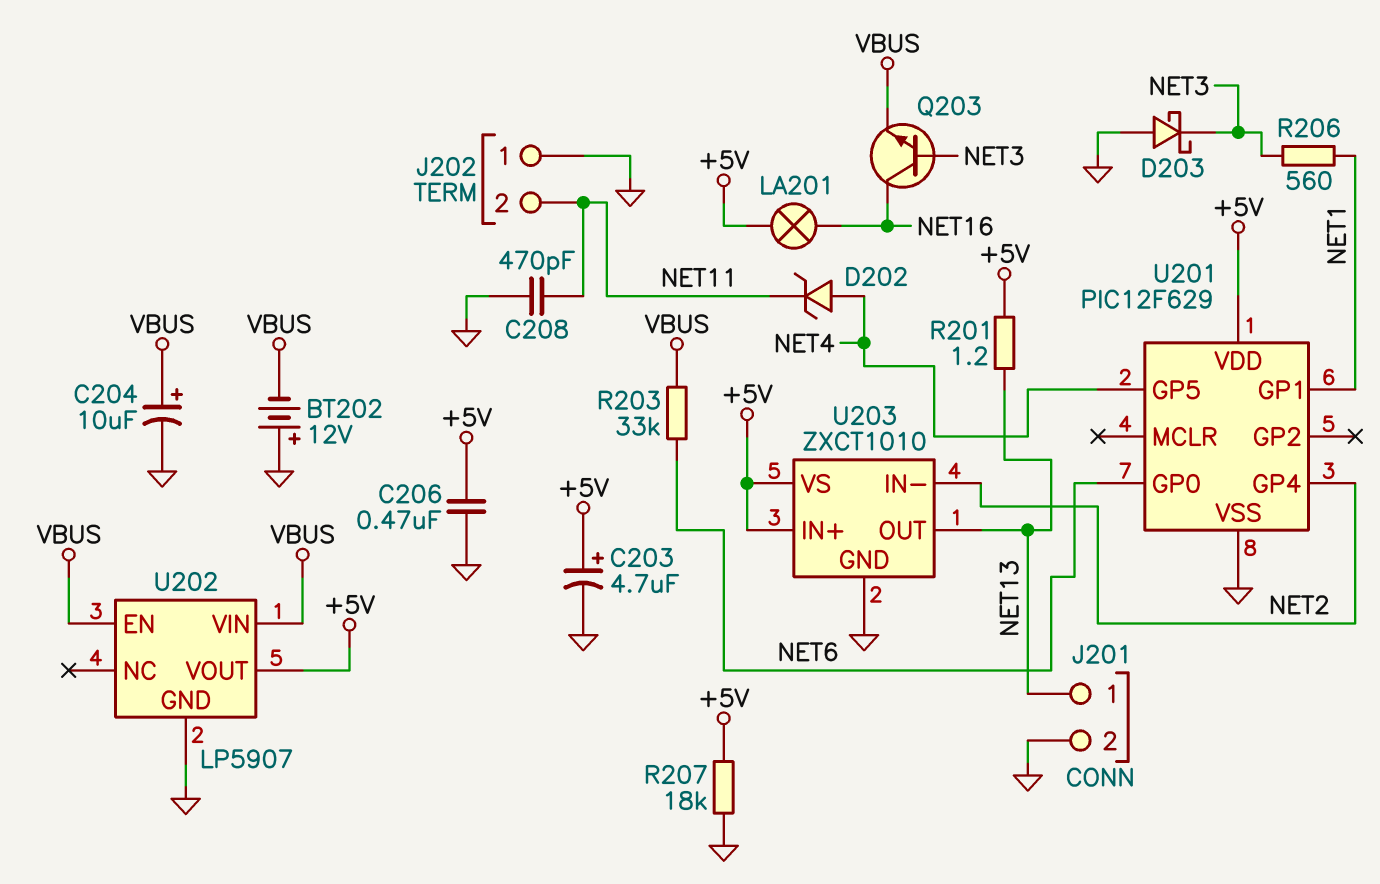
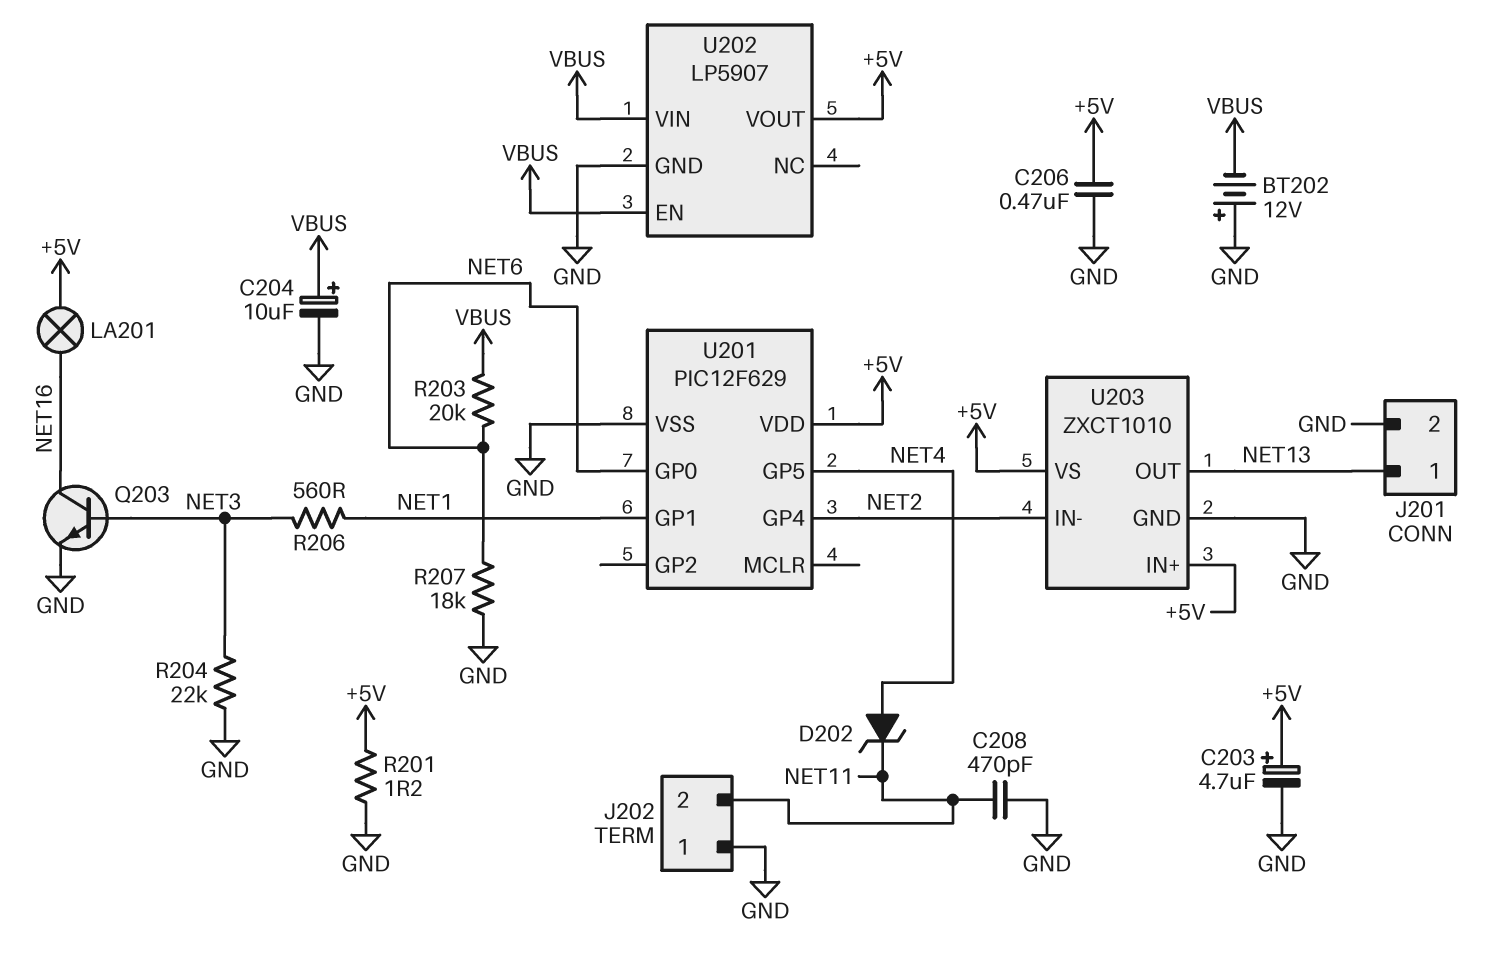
D203: schottky (A GND, K NET3) -> none
Q203: NPN (B NET3, C NET16, E VBUS) -> NPN (B NET3, C NET16, E GND)
R201: 1.2 (+5V, NET13) -> 1.2 (+5V, GND)
R203: 33k (NET6, VBUS) -> 20k (NET6, VBUS)
R204: none -> 22k (GND, NET3)
R207: 18k (+5V, GND) -> 18k (GND, NET6)

